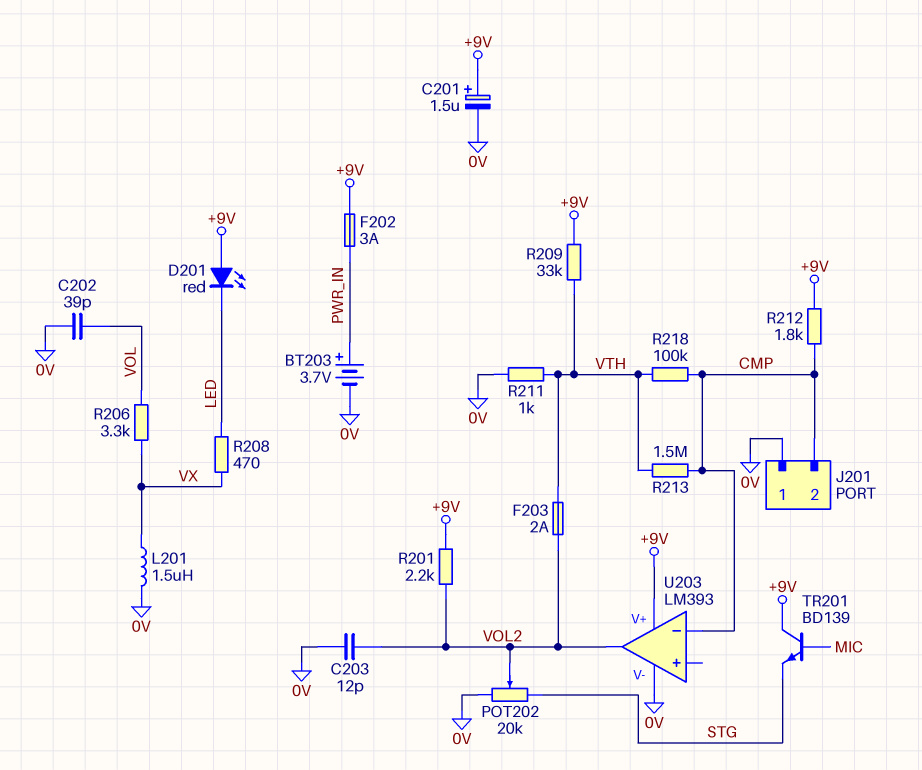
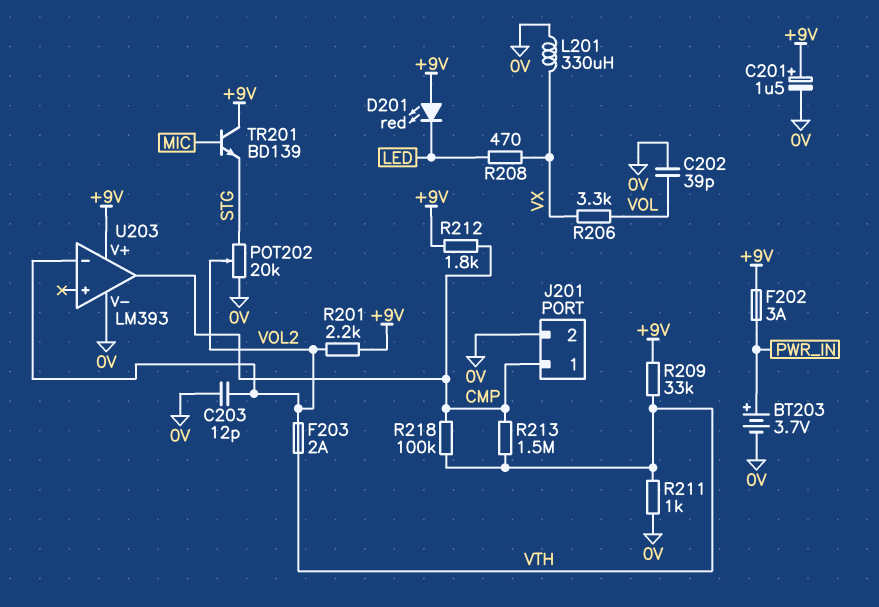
J201 pin 1: 0V -> CMP
J201 pin 2: CMP -> 0V
L201: 1.5uH (0V, VX) -> 330uH (0V, VX)
U203 pin in-: CMP -> VOL2
U203 pin out: VOL2 -> CMP

